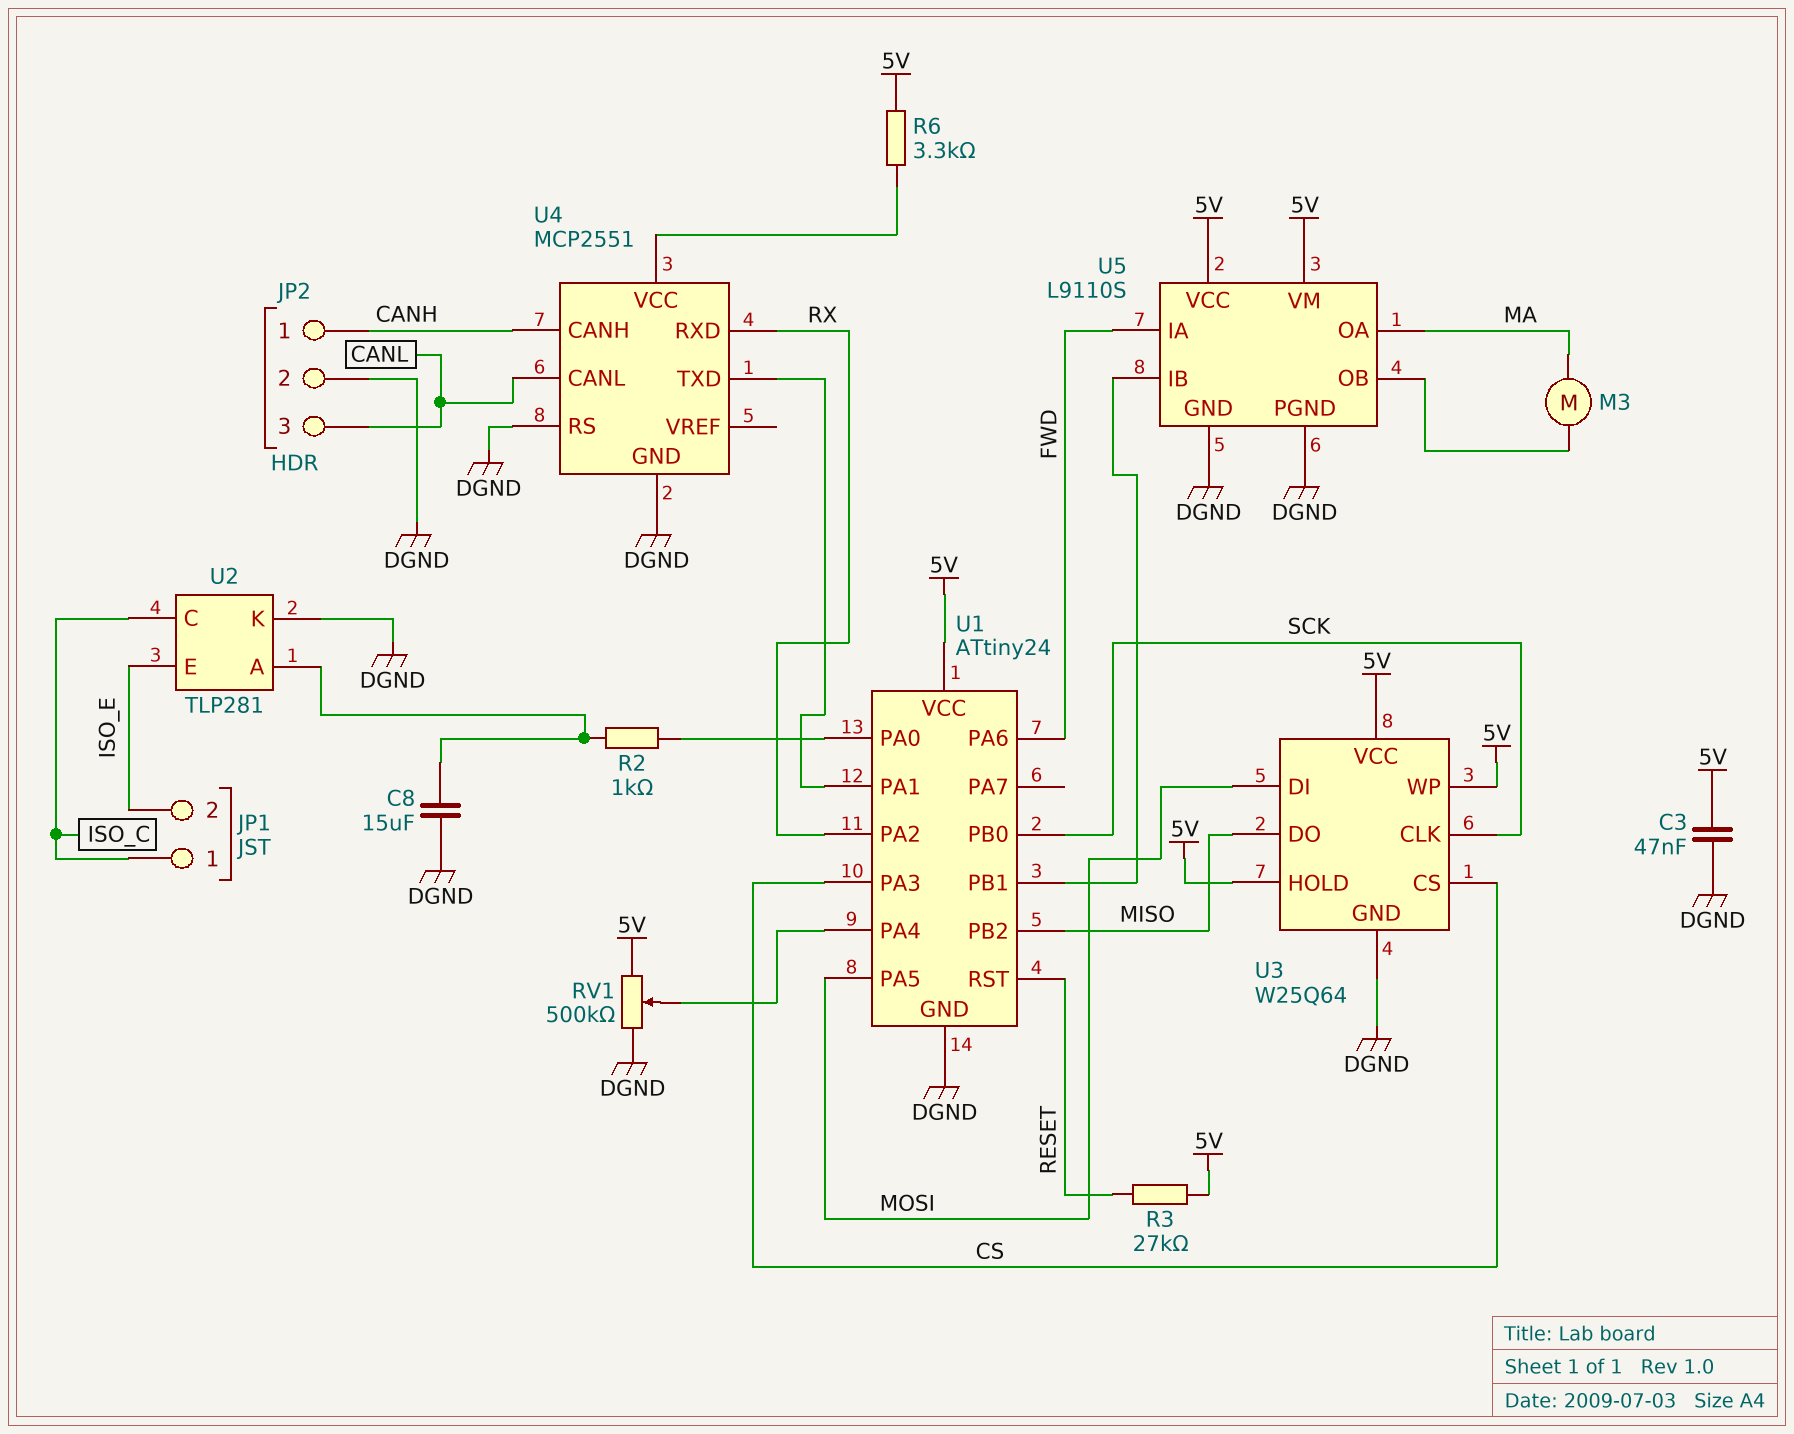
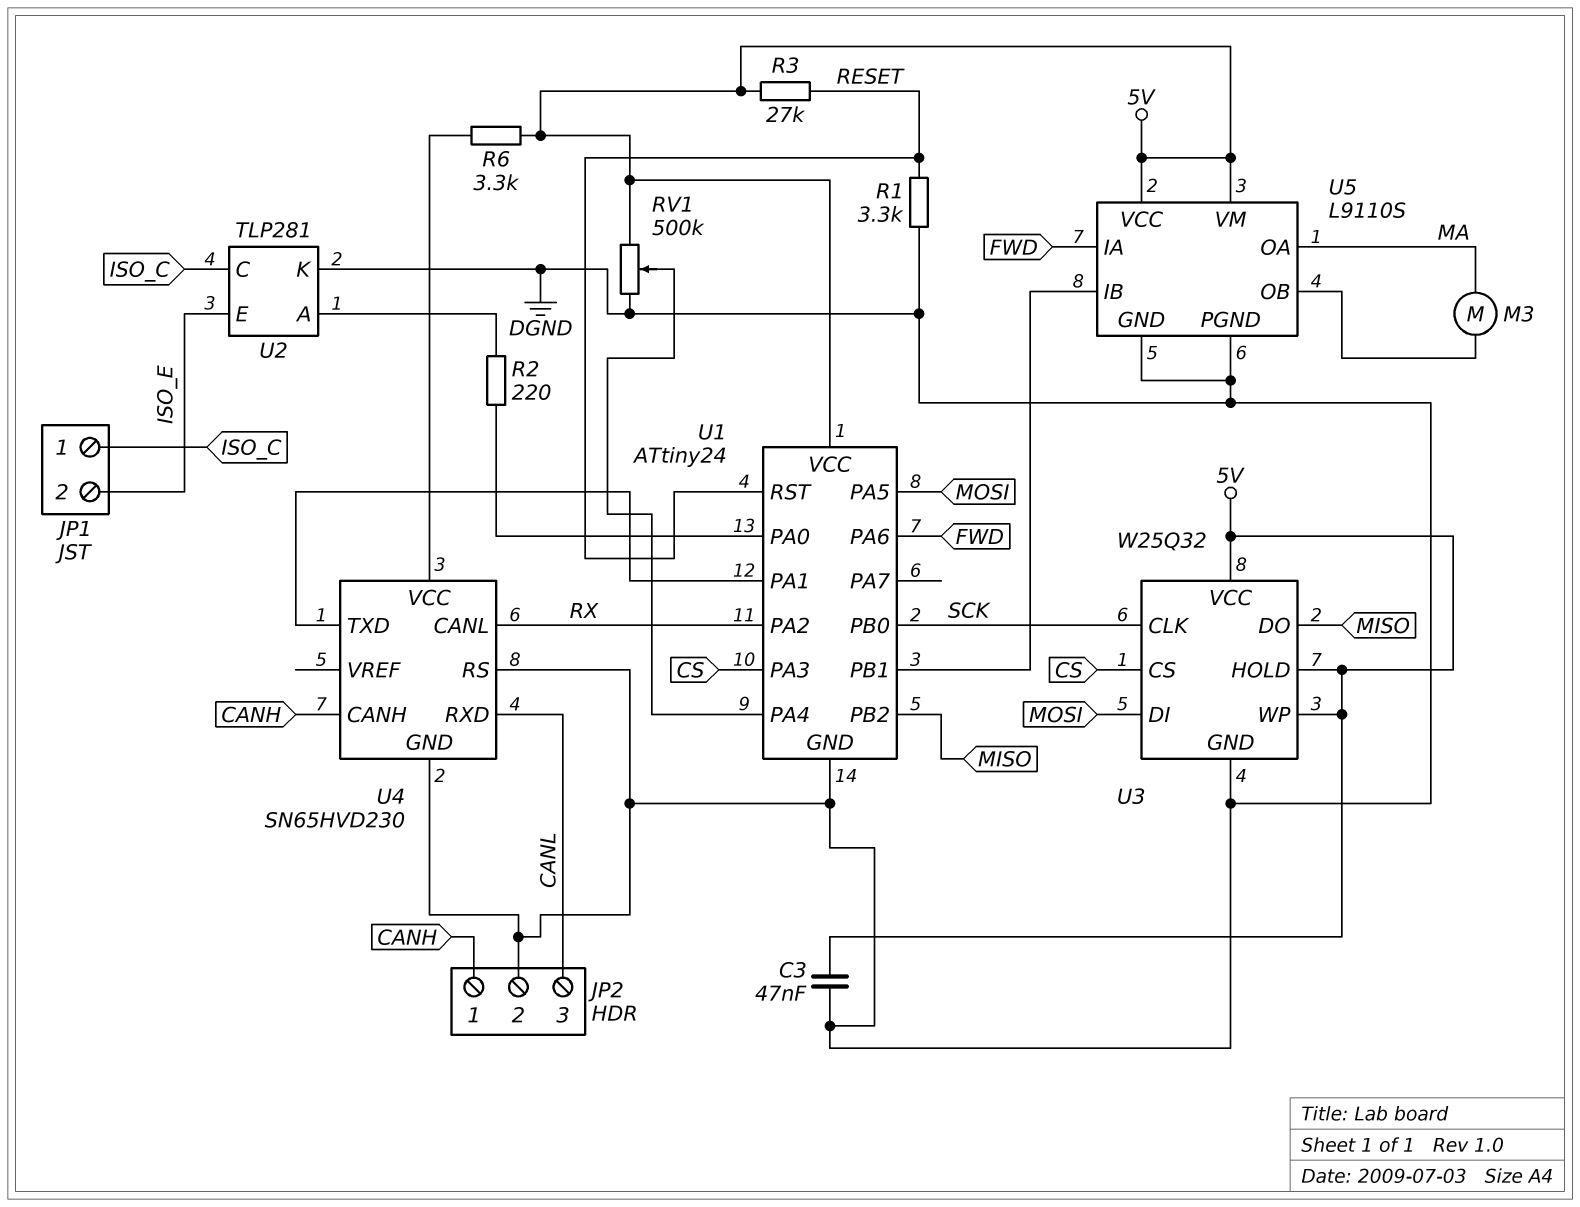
C8: 15uF (DGND, U2/A) -> none
R1: none -> 3.3k (DGND, RESET)
R2: 1k (U1/PA0, U2/A) -> 220 (U1/PA0, U2/A)
U3: W25Q64 -> W25Q32
U4: MCP2551 -> SN65HVD230
U4 pin CANL: CANL -> RX
U4 pin RXD: RX -> CANL

